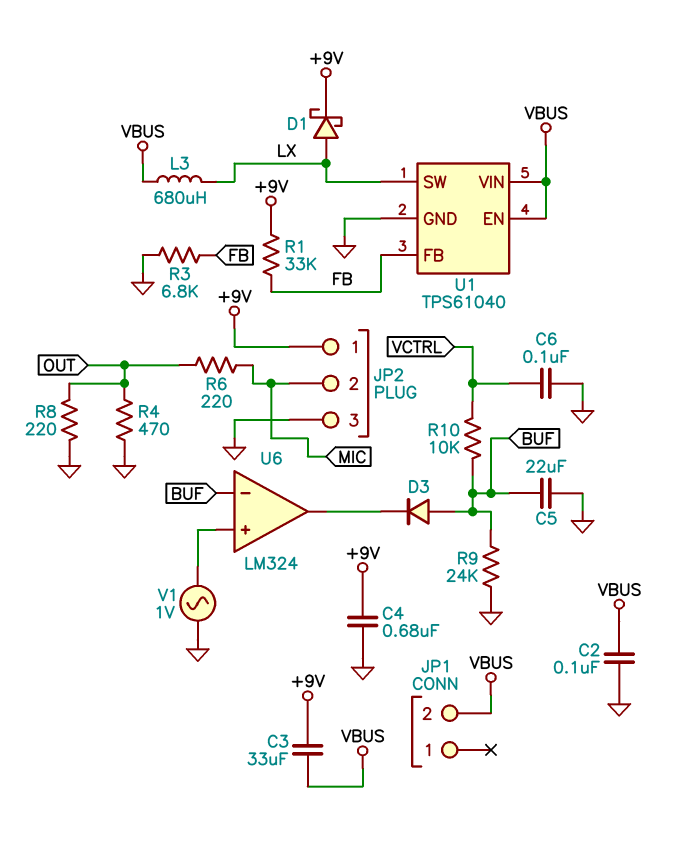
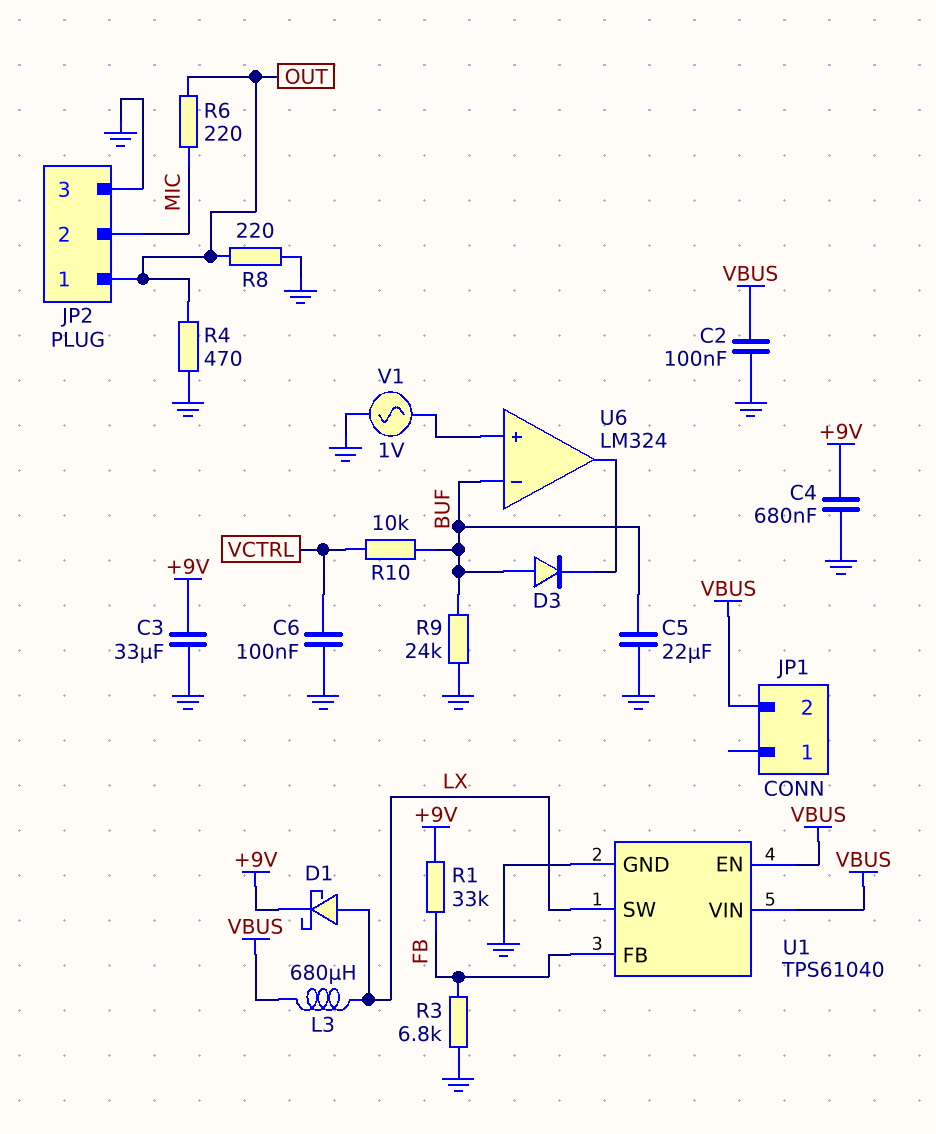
C3: 33uF (+9V, VBUS) -> 33uF (+9V, GND)
JP2 pin 1: +9V -> OUT

